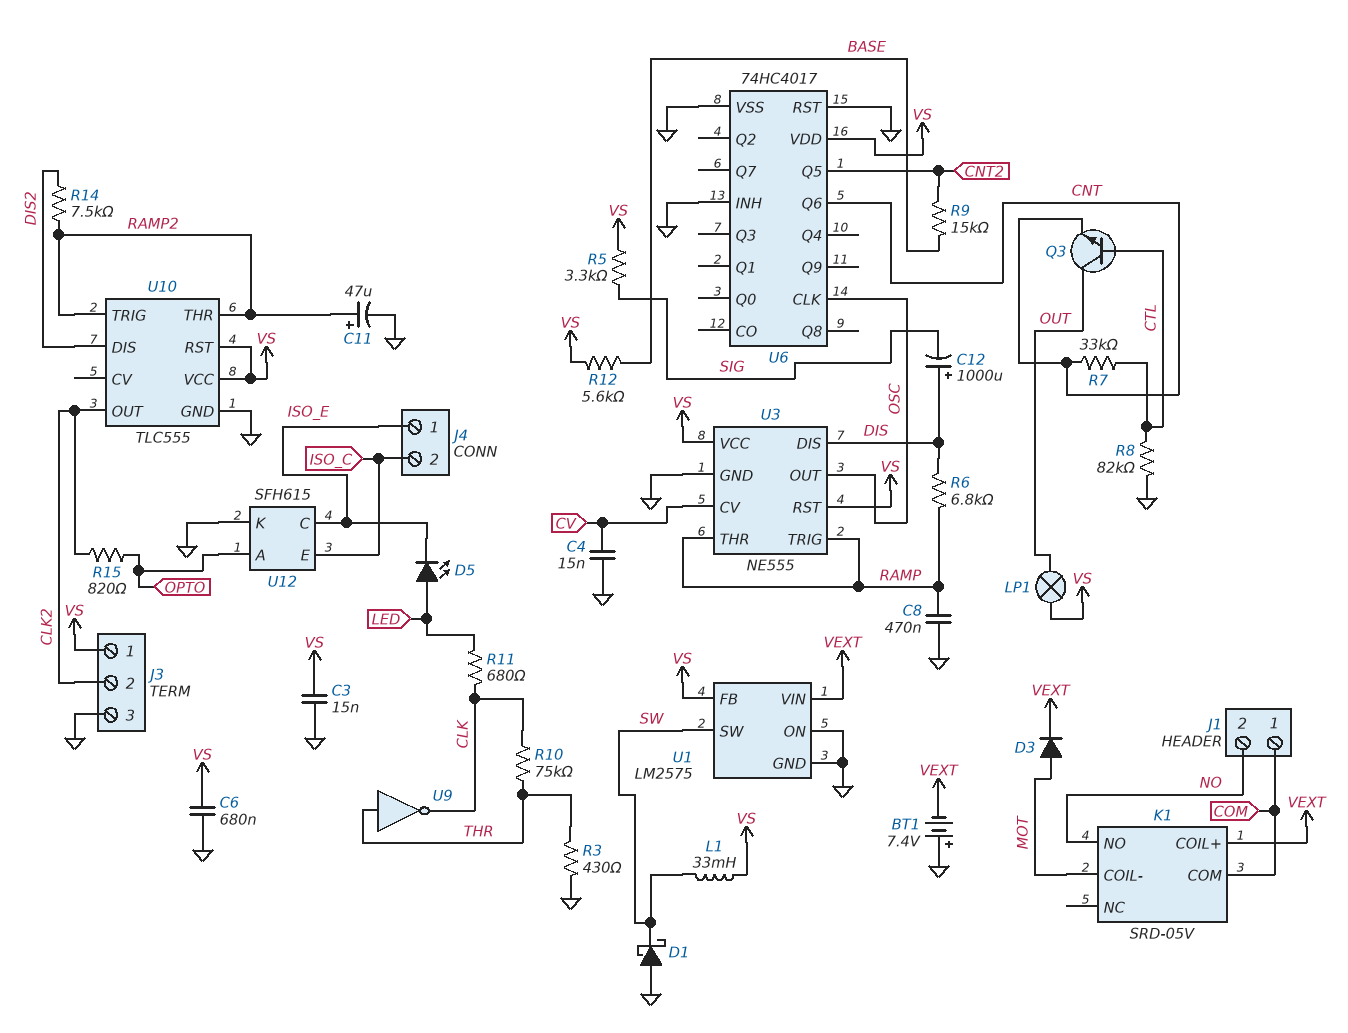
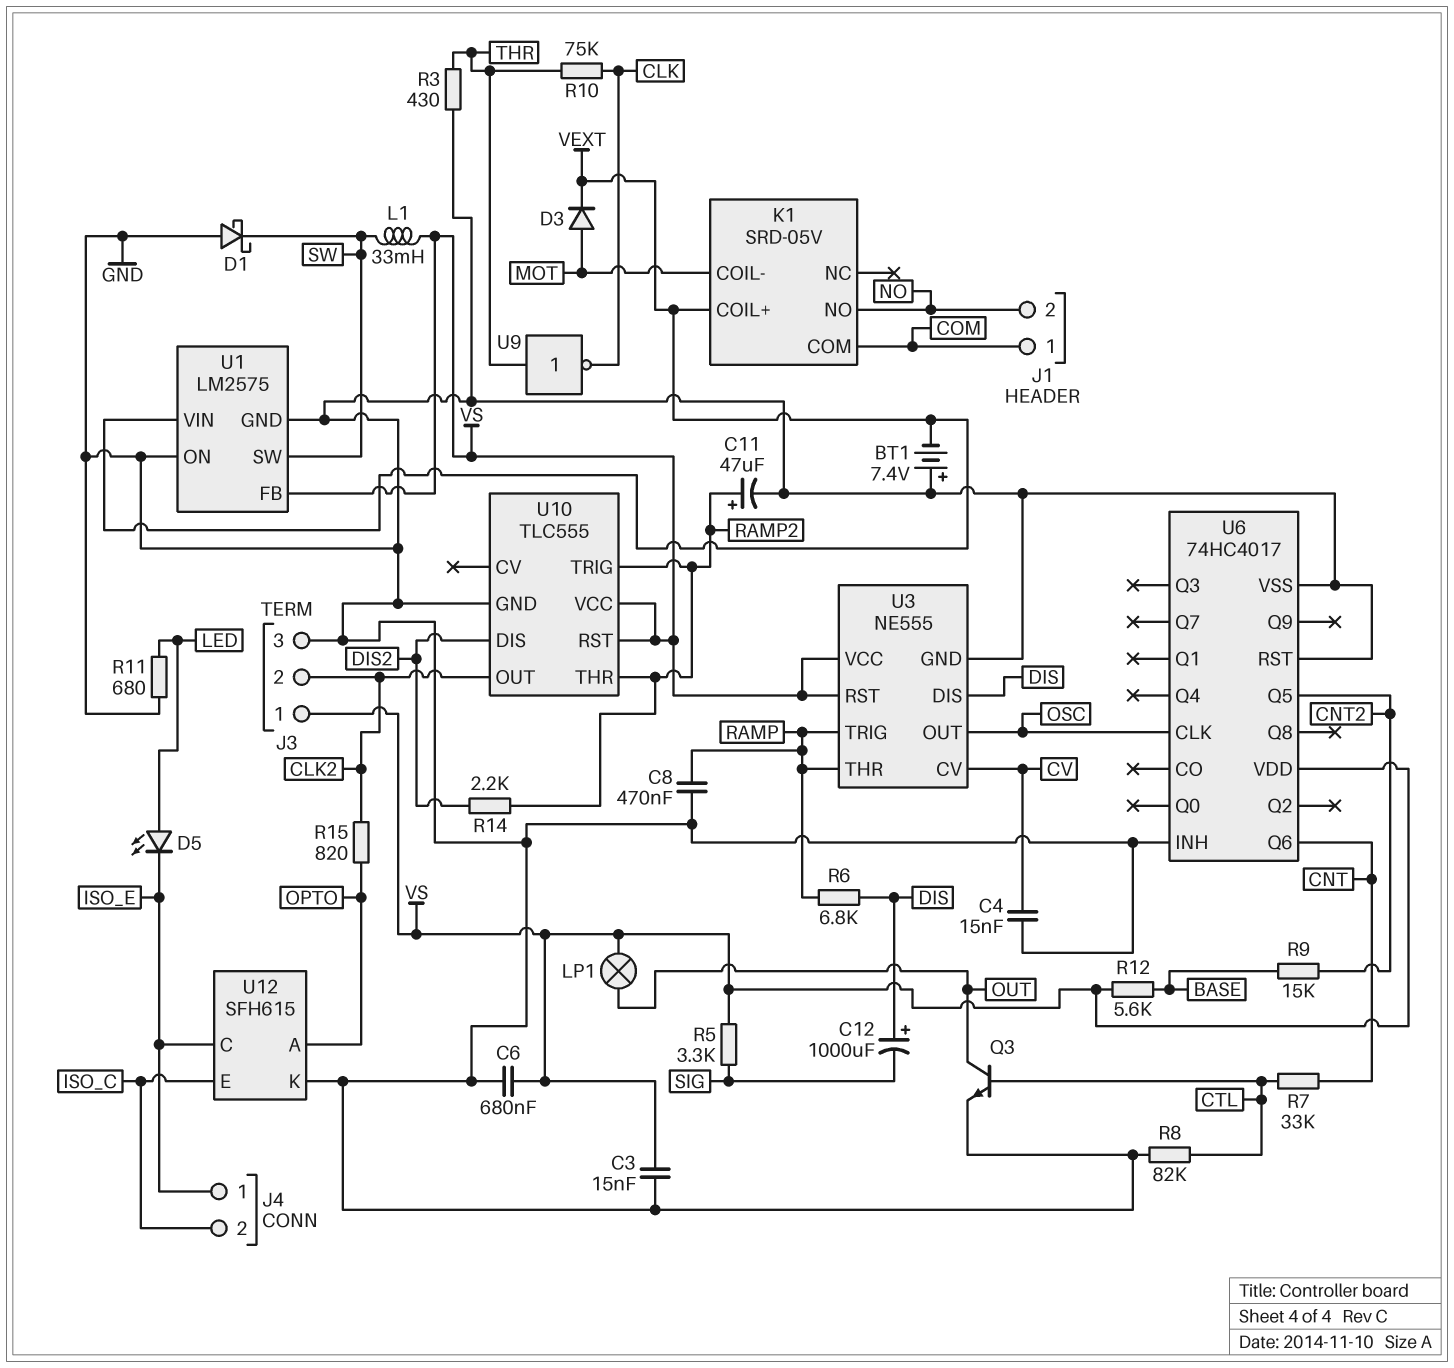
Q3: NPN (B CTL, C OUT, E CNT) -> NPN (B CTL, C OUT, E GND)
R11: 680 (CLK, LED) -> 680 (GND, LED)
R14: 7.5k (DIS2, RAMP2) -> 2.2k (DIS2, RAMP2)

